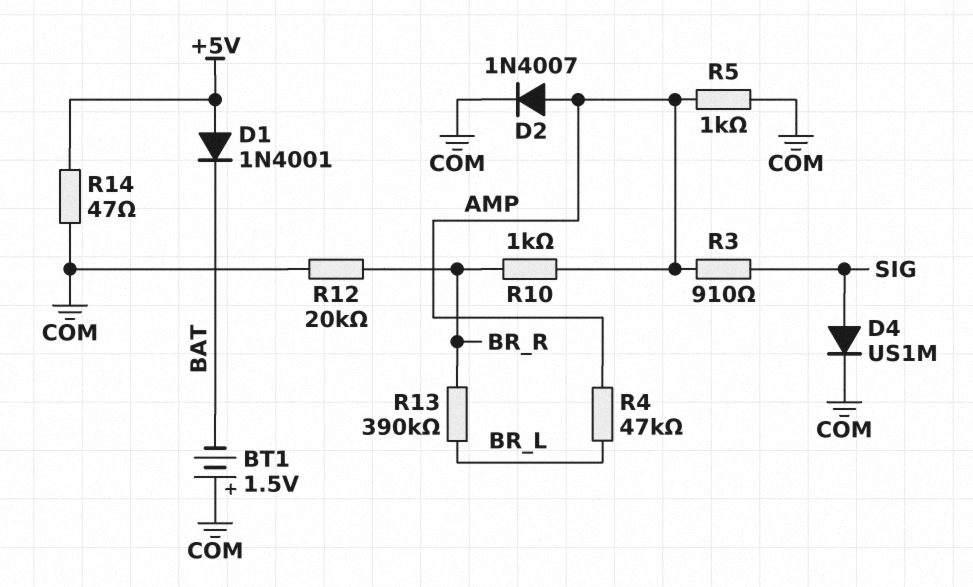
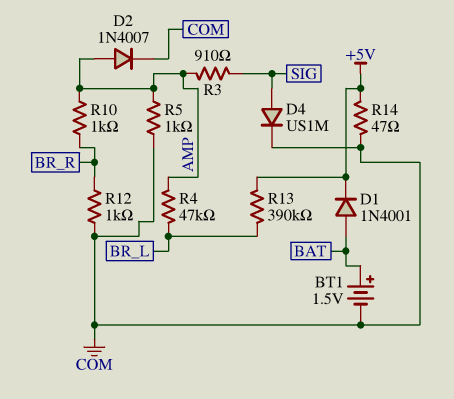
BT1: 1.5V (plus COM, minus BAT) -> 1.5V (plus BAT, minus COM)
D1: diode 1N4001 (A +5V, K BAT) -> diode 1N4001 (A BAT, K +5V)
R12: 20k (BR_R, COM) -> 1k (BR_R, COM)
R13: 390k (BR_L, BR_R) -> 390k (+5V, BR_L)

